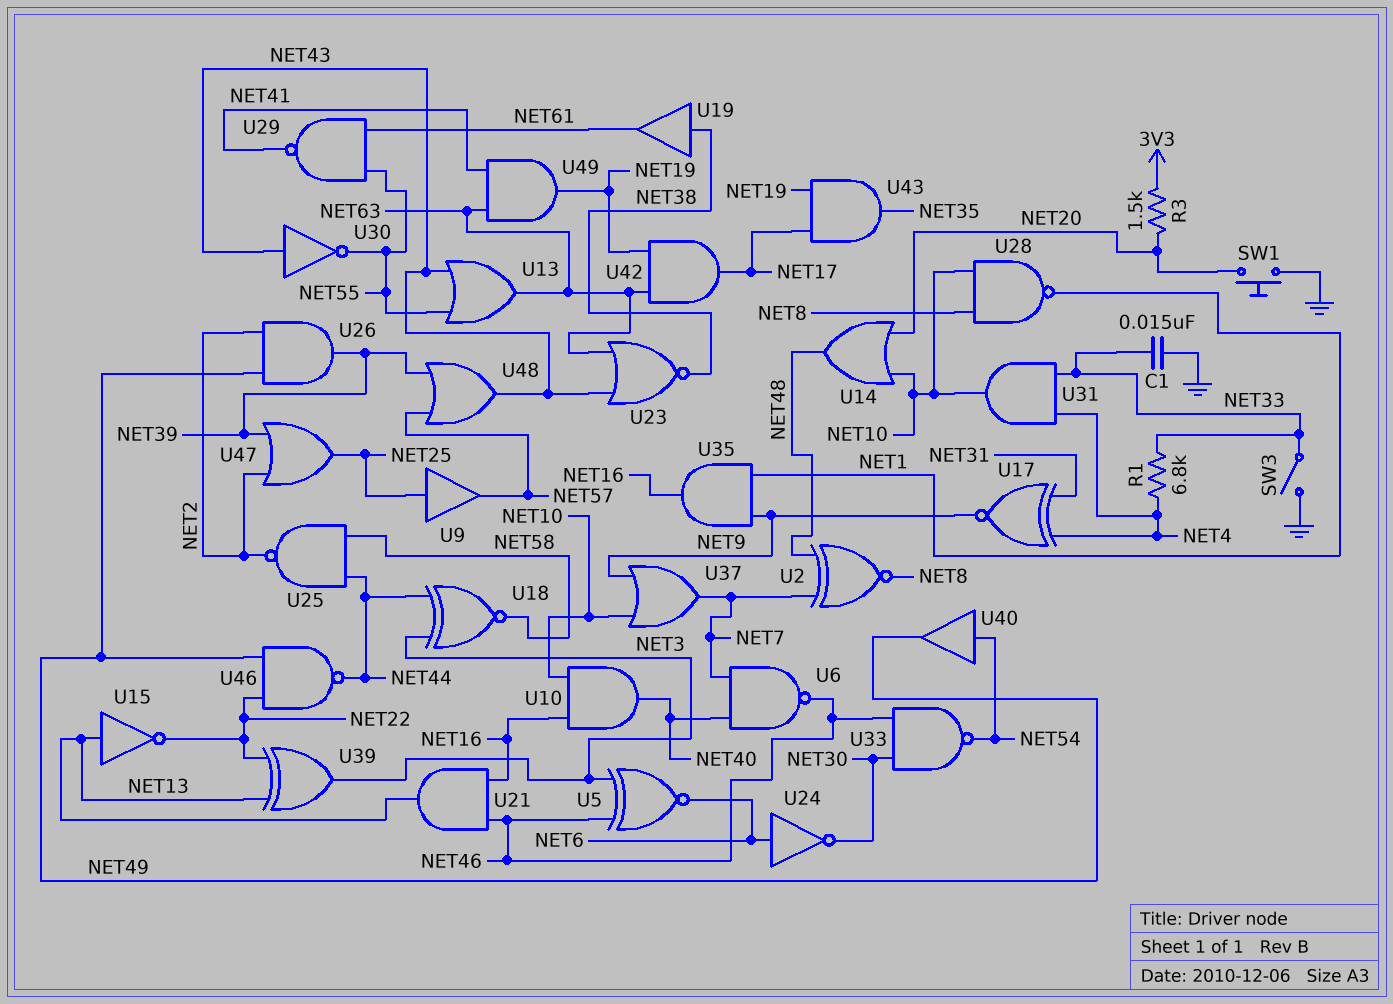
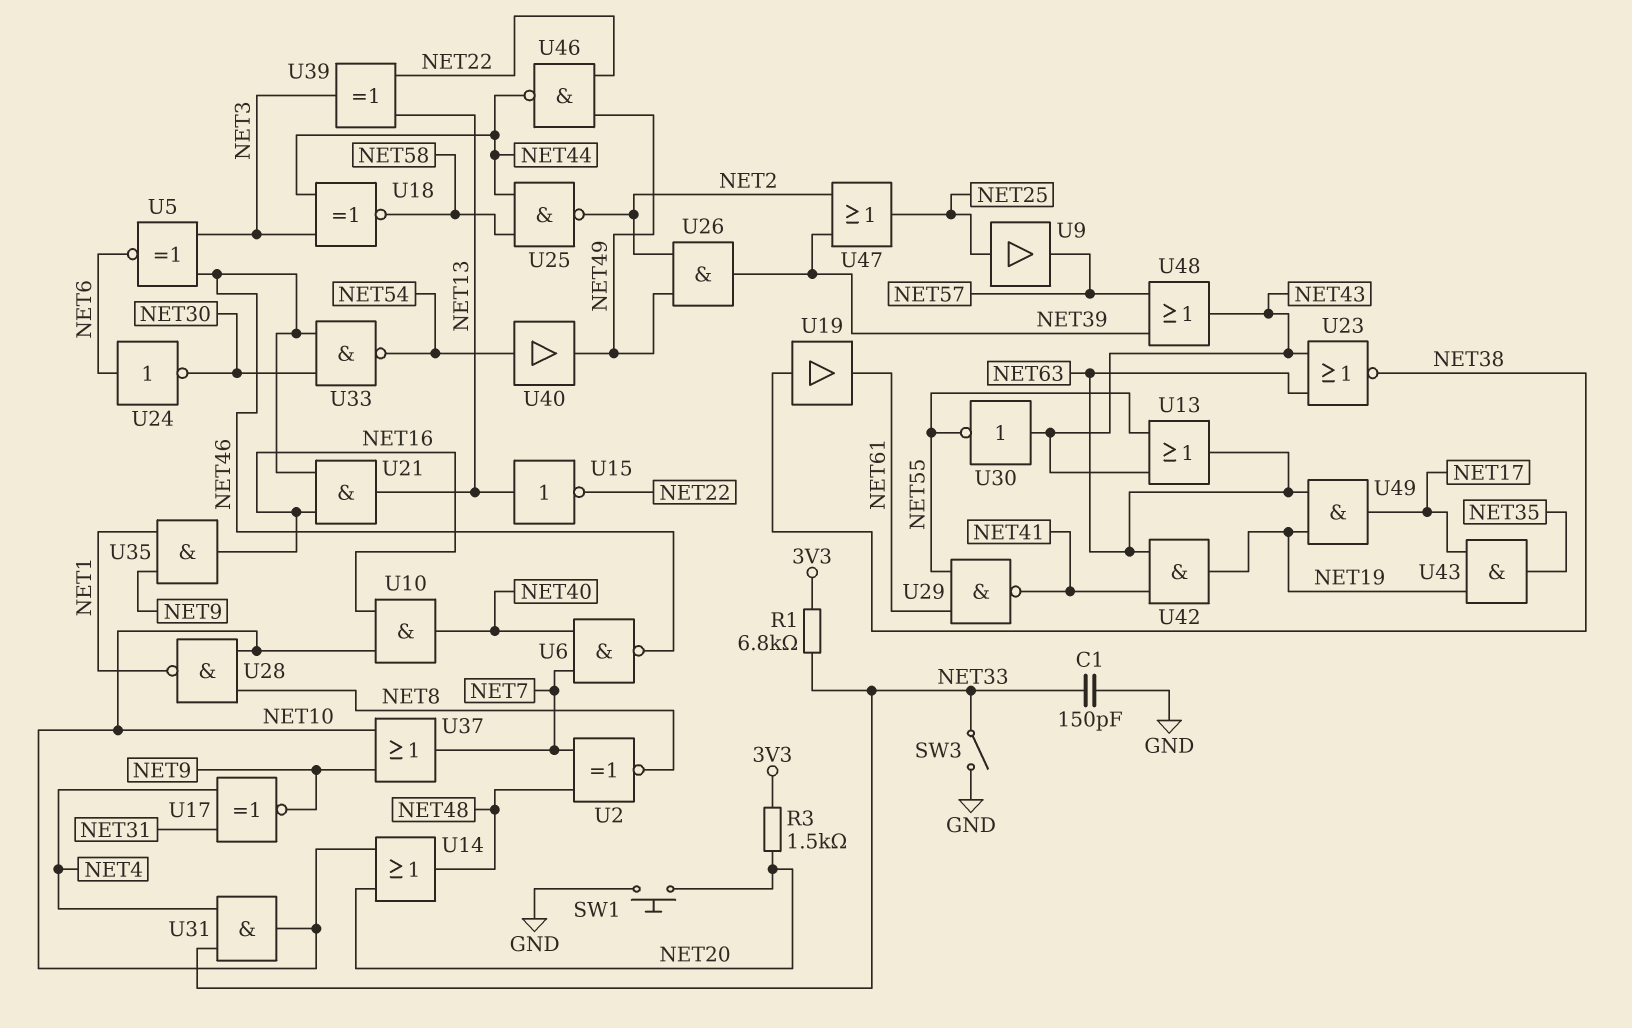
C1: 15nF (GND, NET33) -> 150pF (GND, NET33)
R1: 6.8k (NET4, NET33) -> 6.8k (3V3, NET33)
U42: AND (in NET19, in NET63, out NET17) -> AND (in NET41, in NET63, out NET19)
U49: AND (in NET41, in NET63, out NET19) -> AND (in NET19, in NET63, out NET17)

